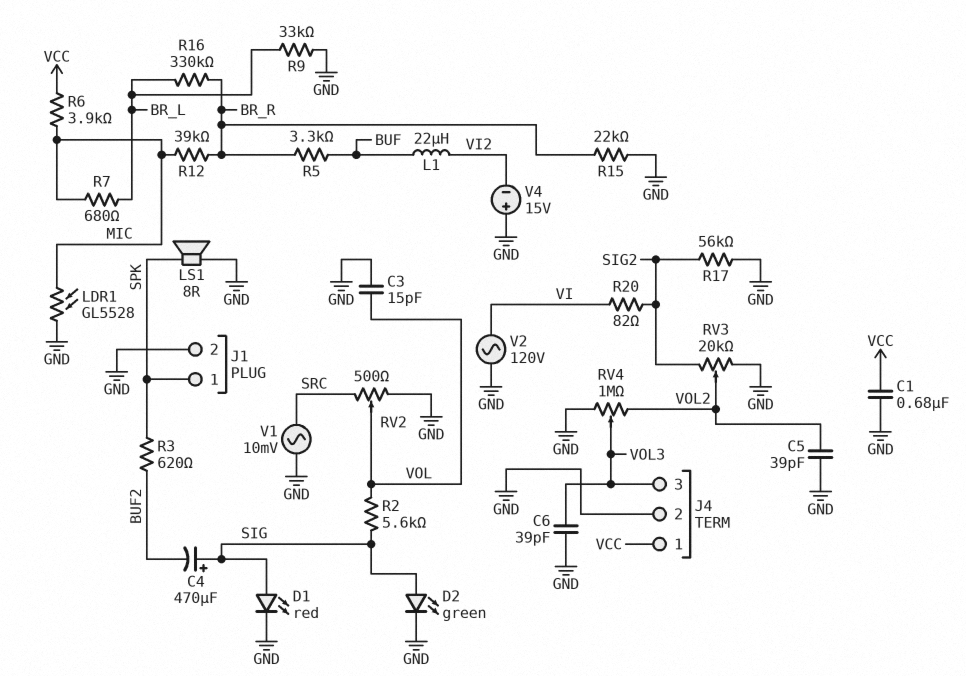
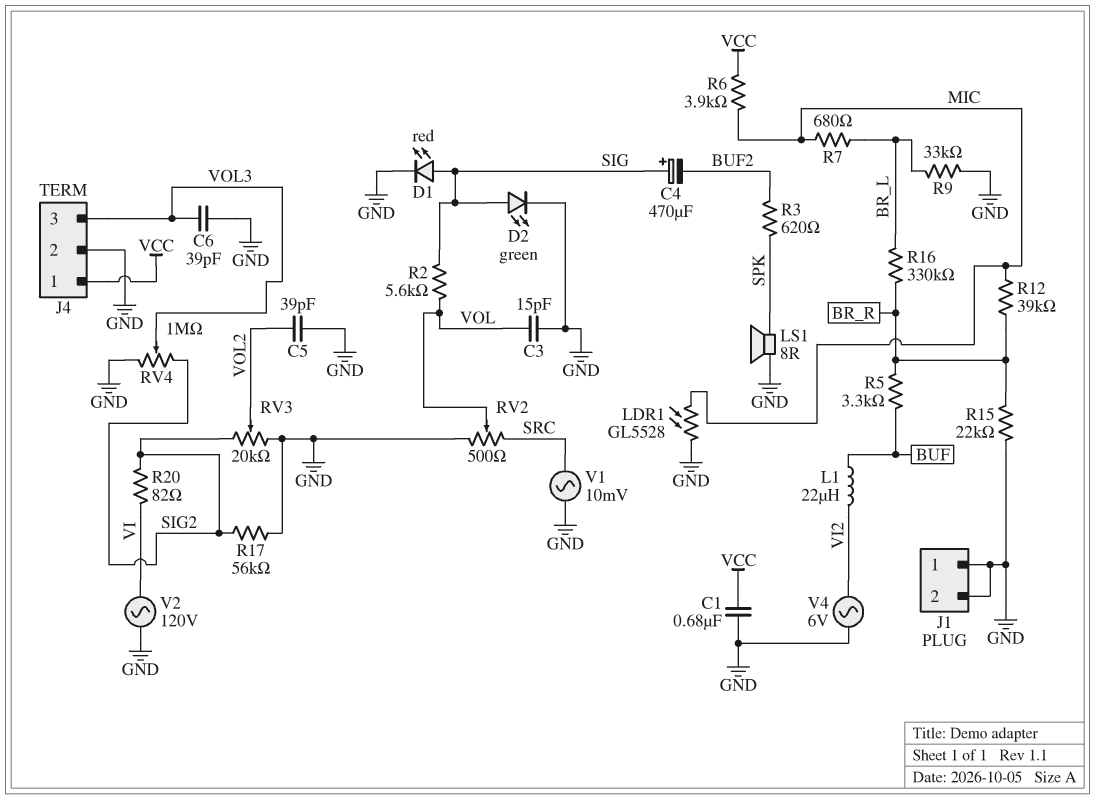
J1 pin 1: SPK -> GND
RV4: 1M (GND, VOL2, wiper VOL3) -> 1M (GND, SIG2, wiper VOL3)
V4: 15V (plus GND, minus VI2) -> AC 6V (GND, VI2)

